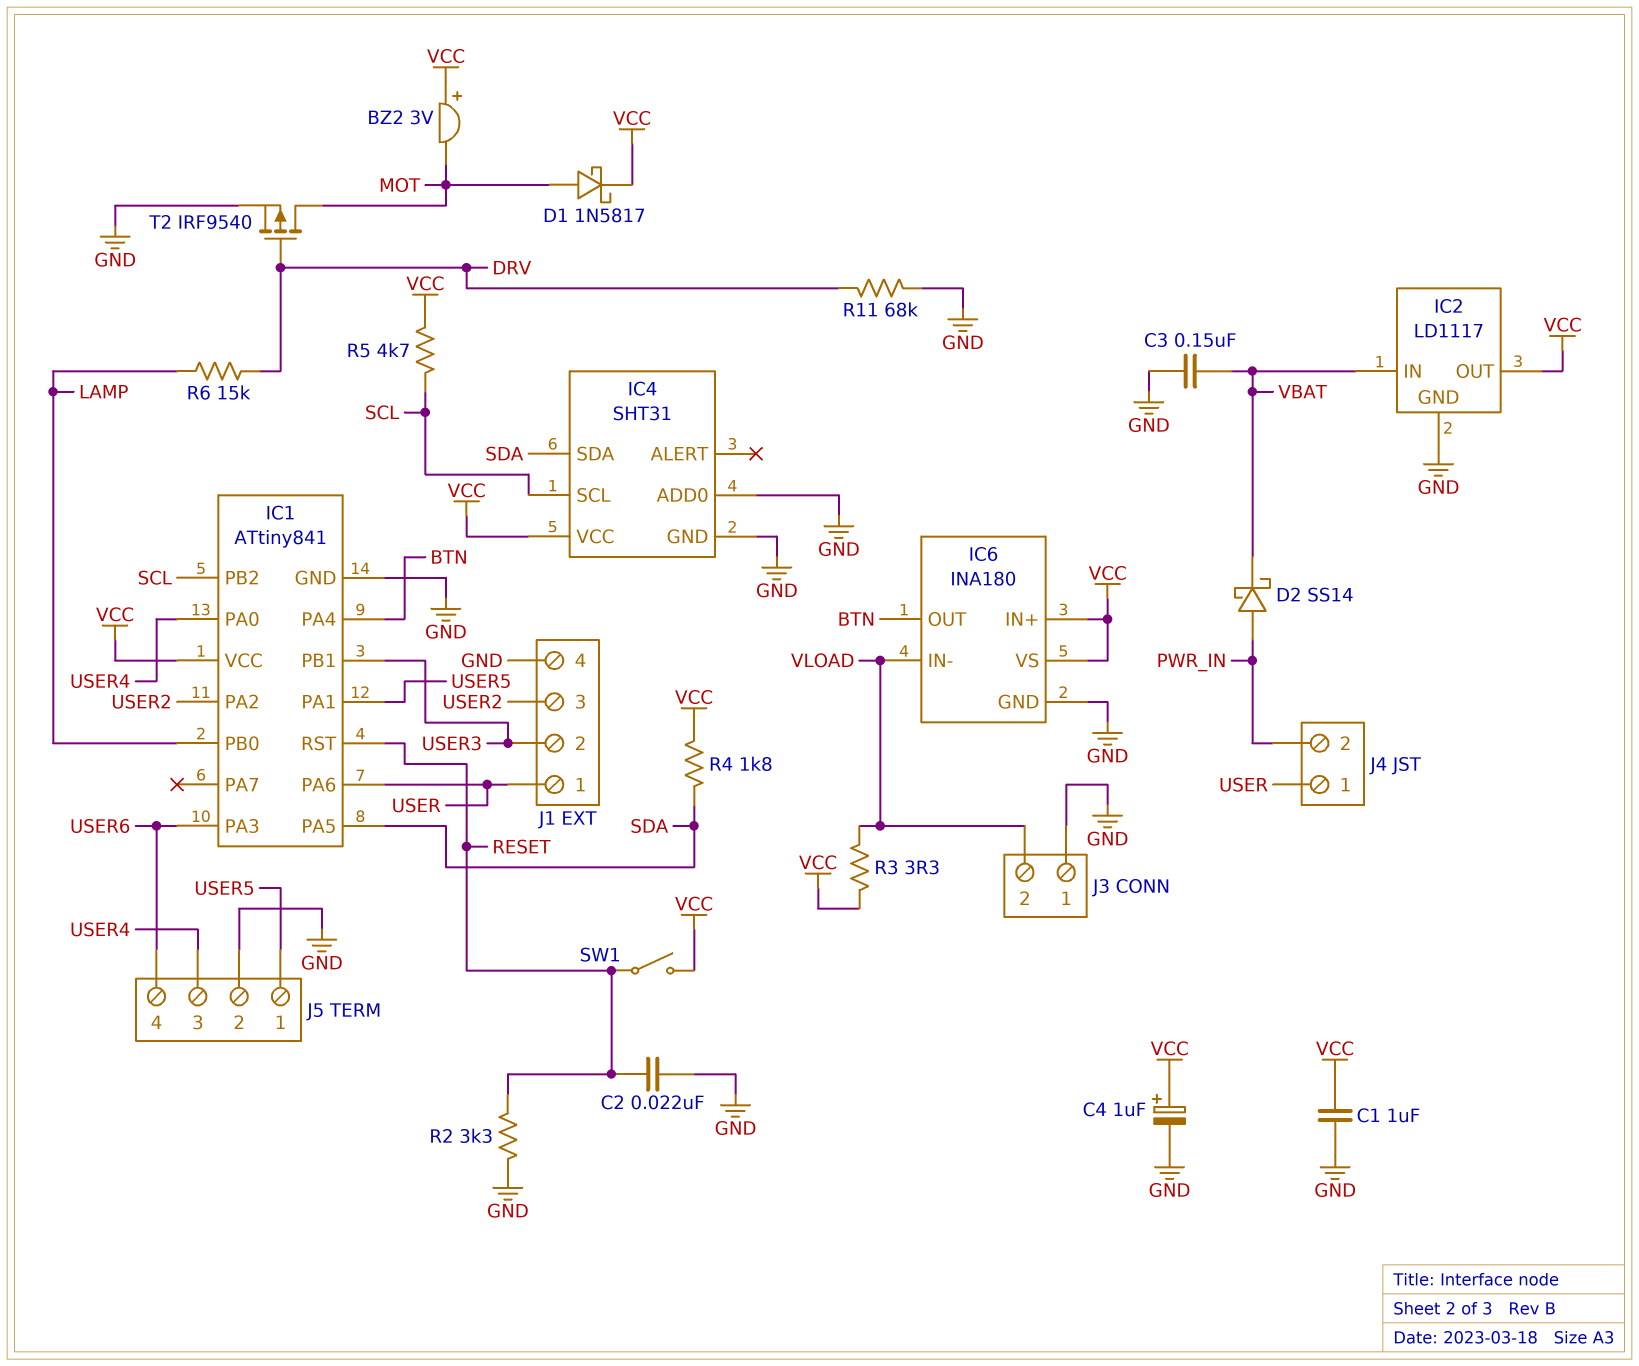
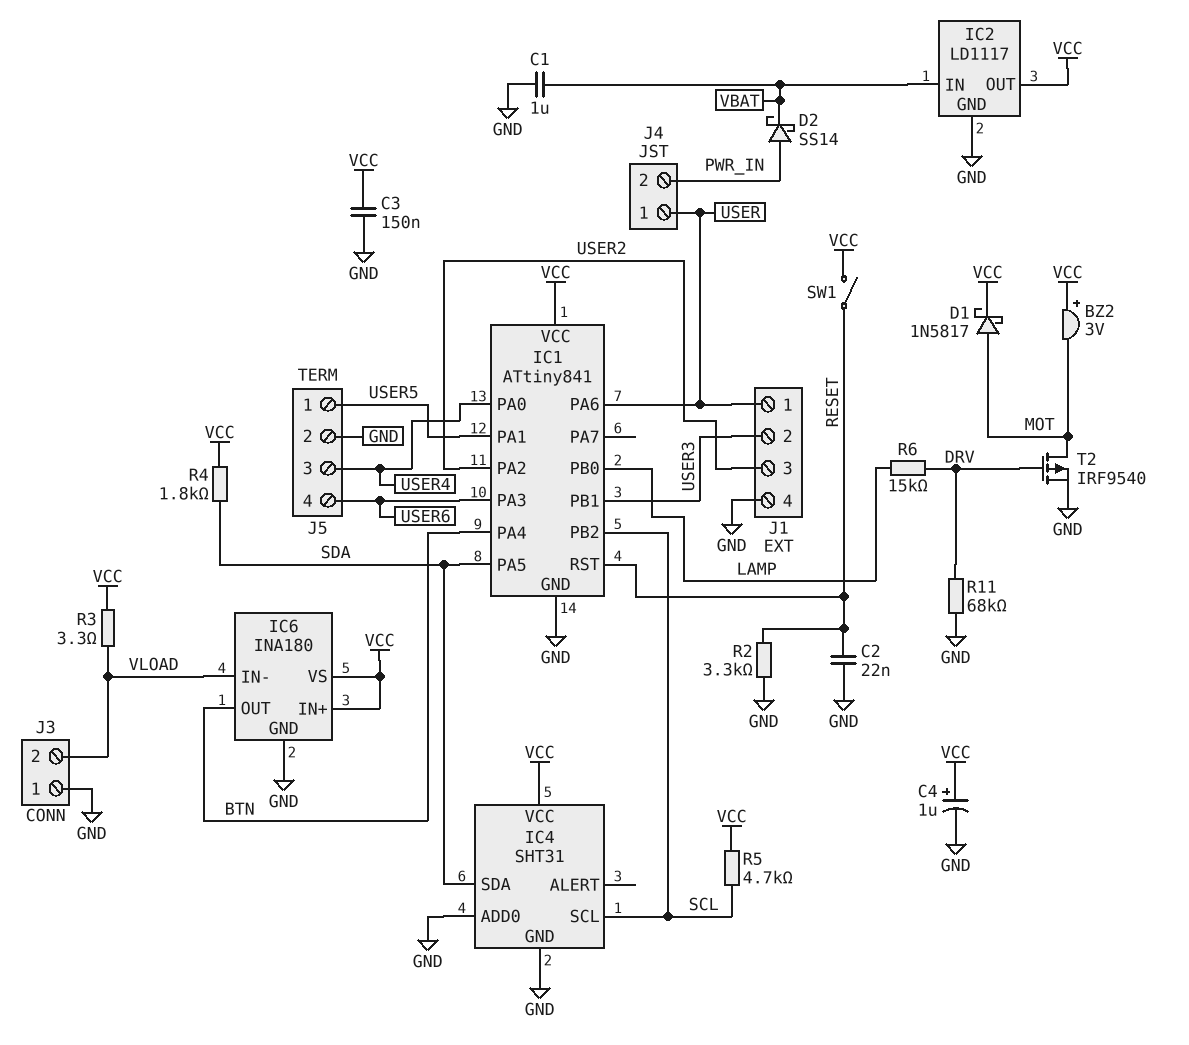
C1: 1uF (GND, VCC) -> 1uF (GND, VBAT)
C3: 150nF (GND, VBAT) -> 150nF (GND, VCC)

